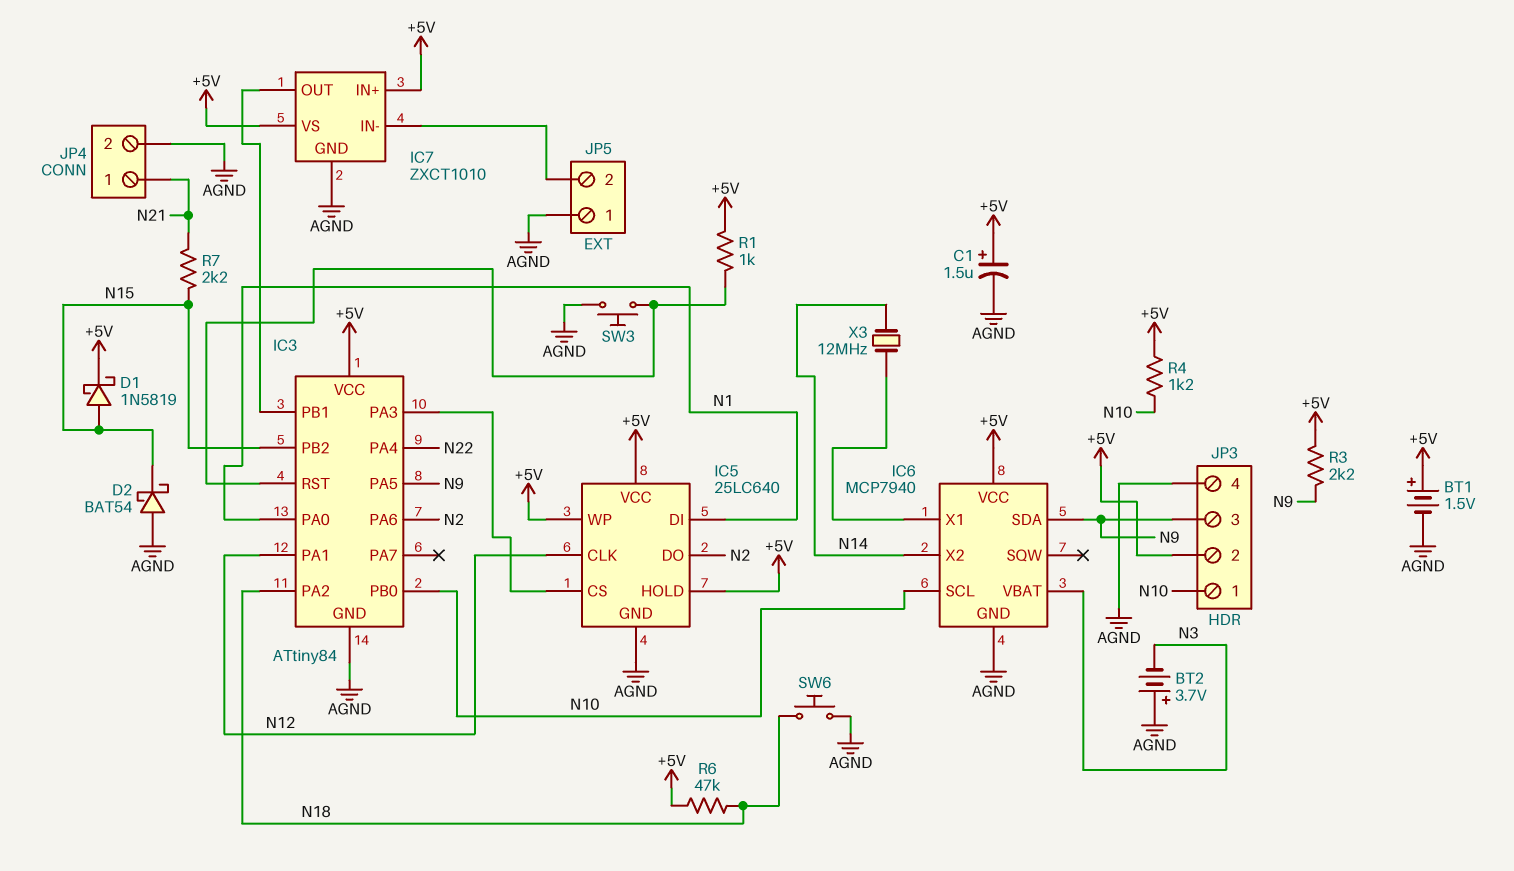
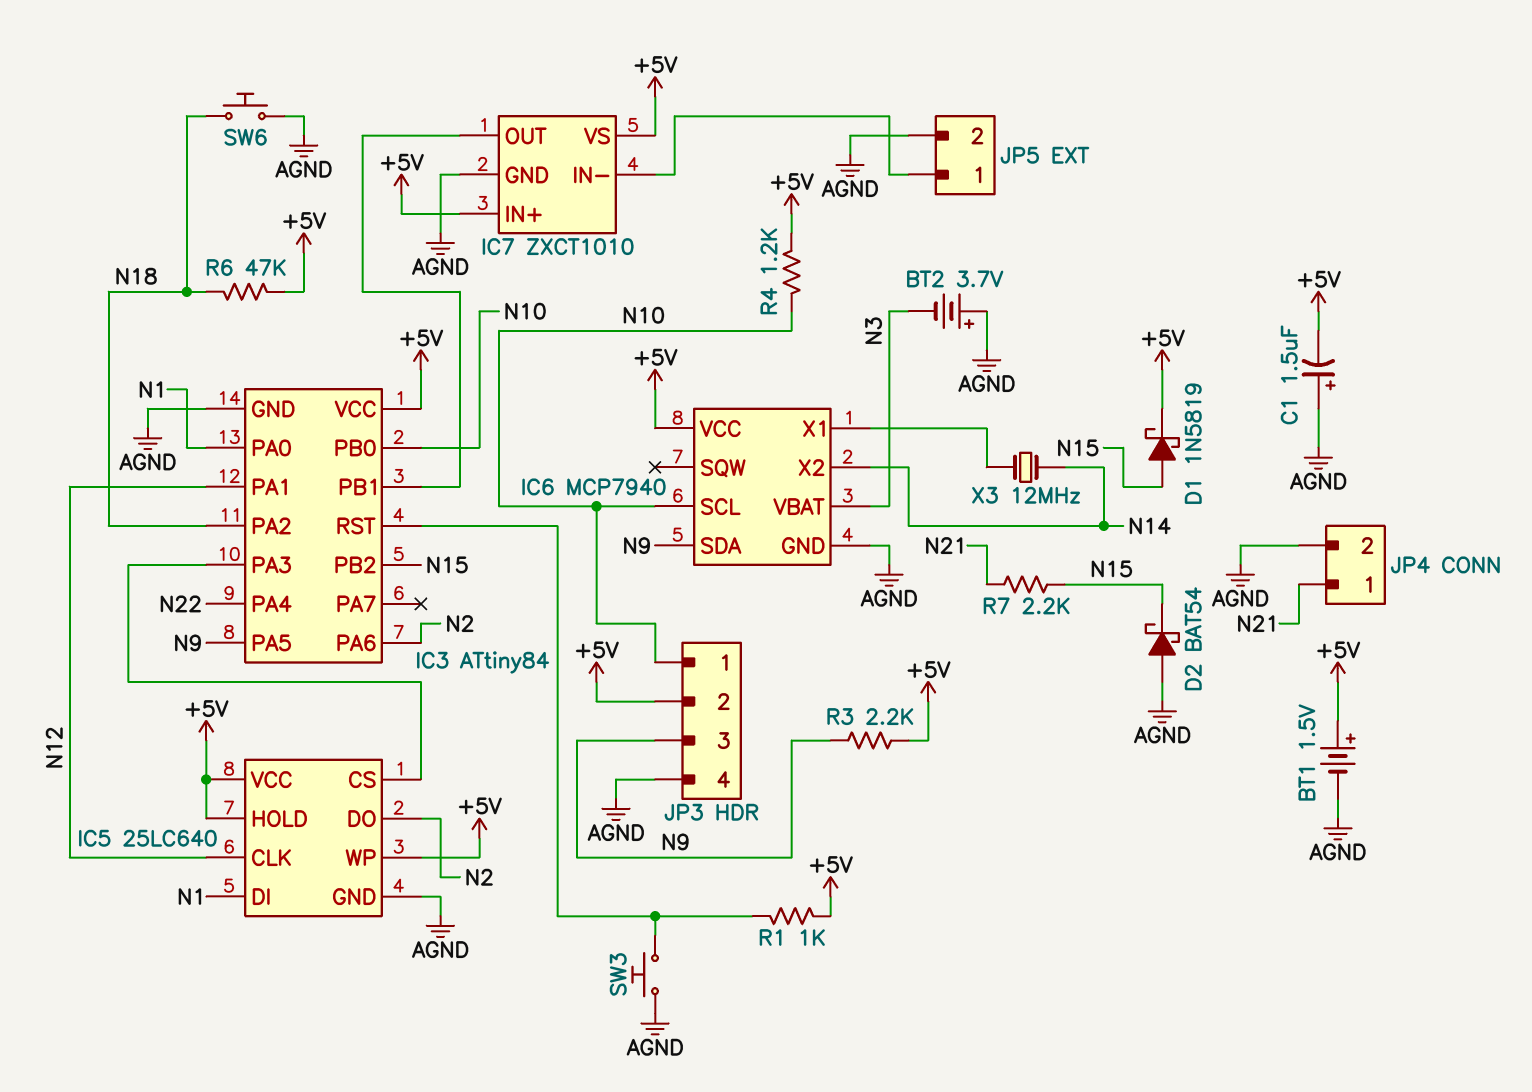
C1: 1.5uF (plus +5V, minus AGND) -> 1.5uF (plus AGND, minus +5V)
JP5 pin 1: AGND -> IC7/IN-
JP5 pin 2: IC7/IN- -> AGND

